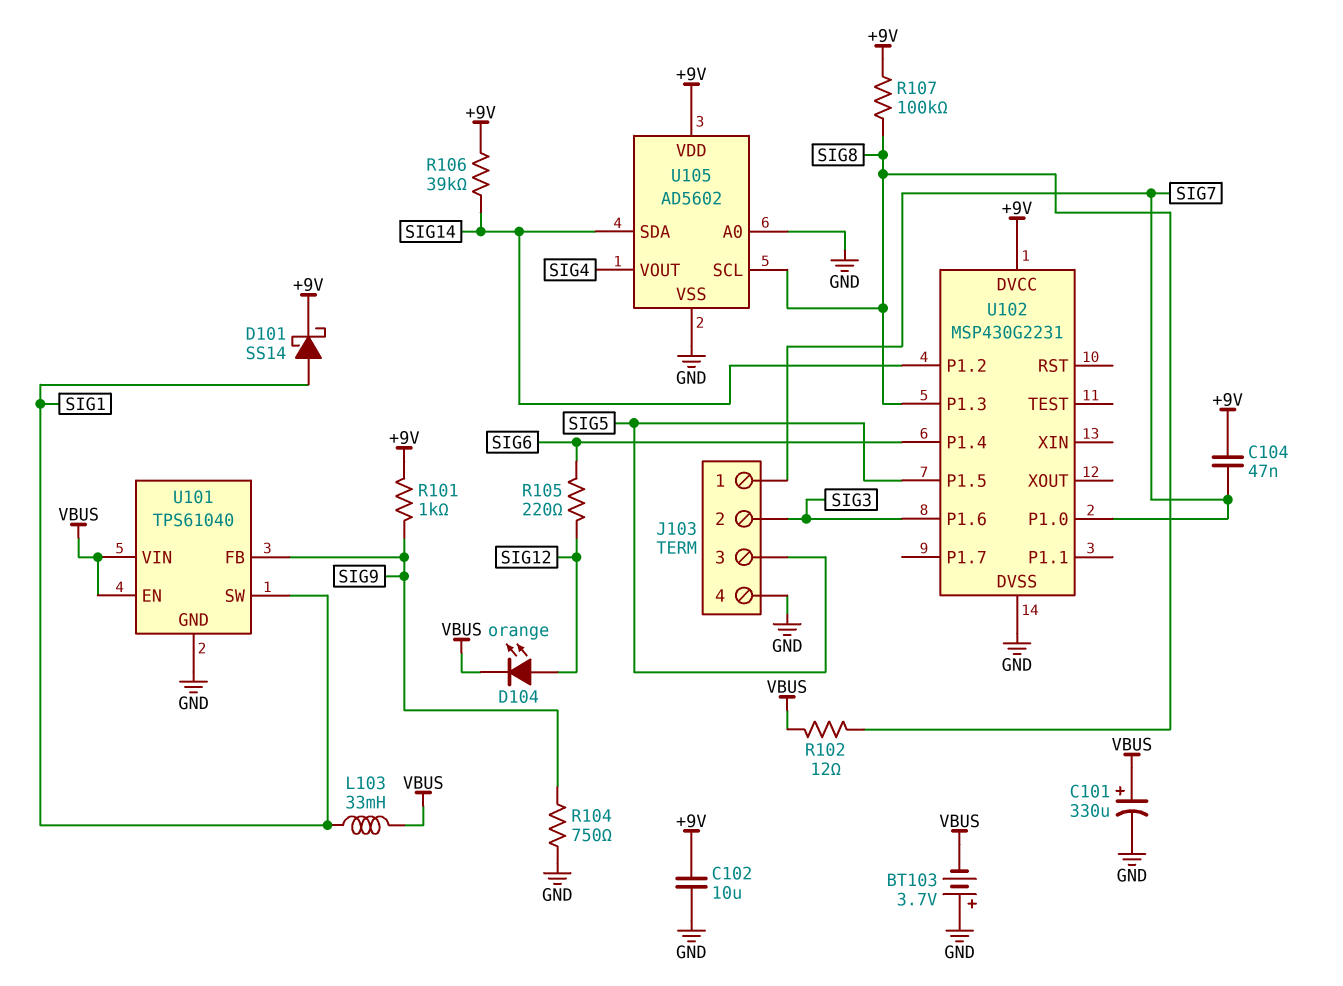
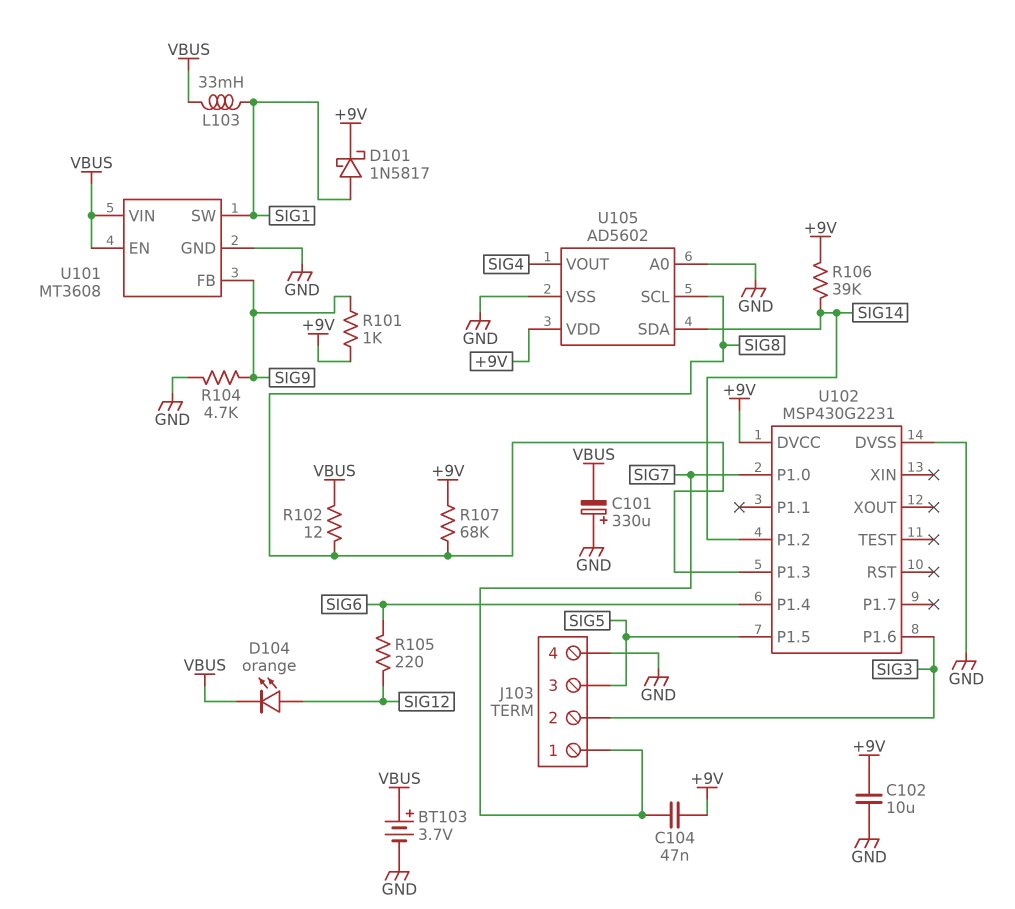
BT103: 3.7V (plus GND, minus VBUS) -> 3.7V (plus VBUS, minus GND)
C101: 330uF (plus VBUS, minus GND) -> 330uF (plus GND, minus VBUS)
D101: schottky SS14 (A SIG1, K +9V) -> schottky 1N5817 (A SIG1, K +9V)
R104: 750 (GND, SIG9) -> 4.7k (GND, SIG9)
R107: 100k (+9V, SIG8) -> 68k (+9V, SIG8)
U101: TPS61040 -> MT3608

